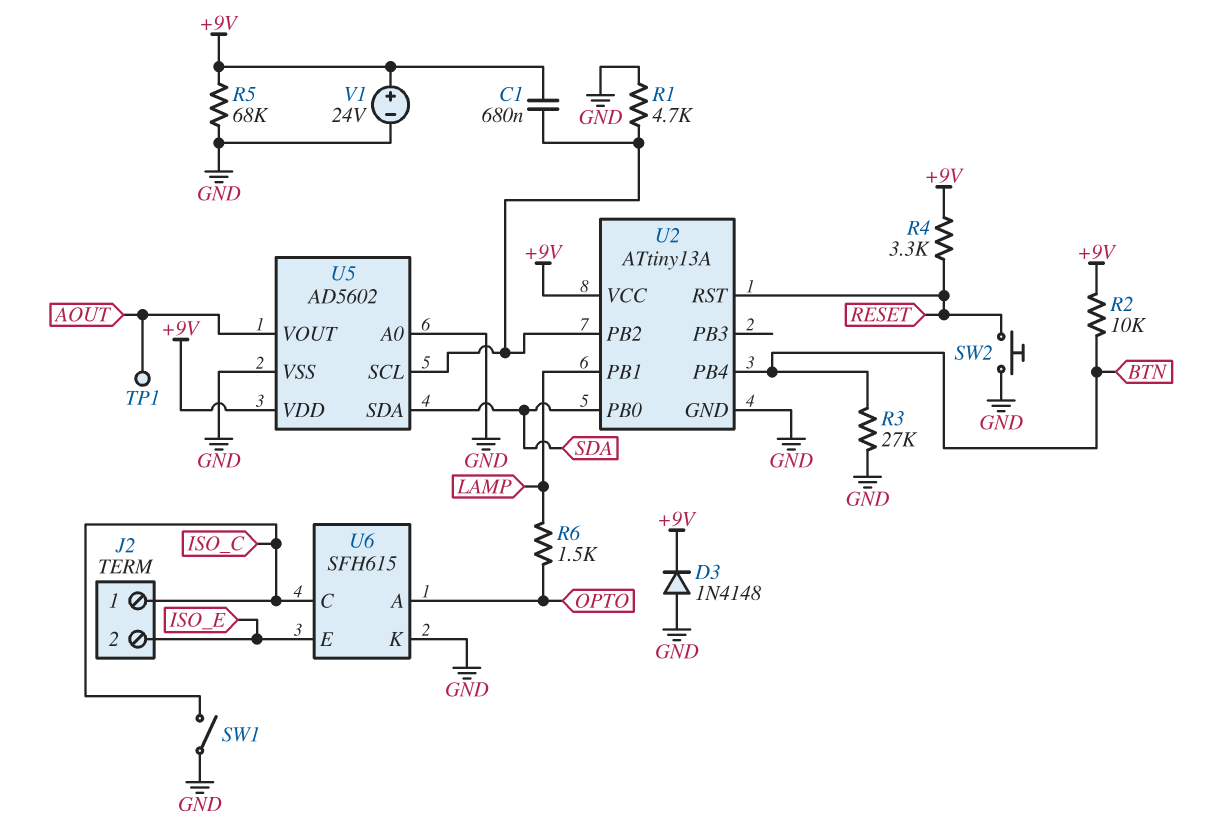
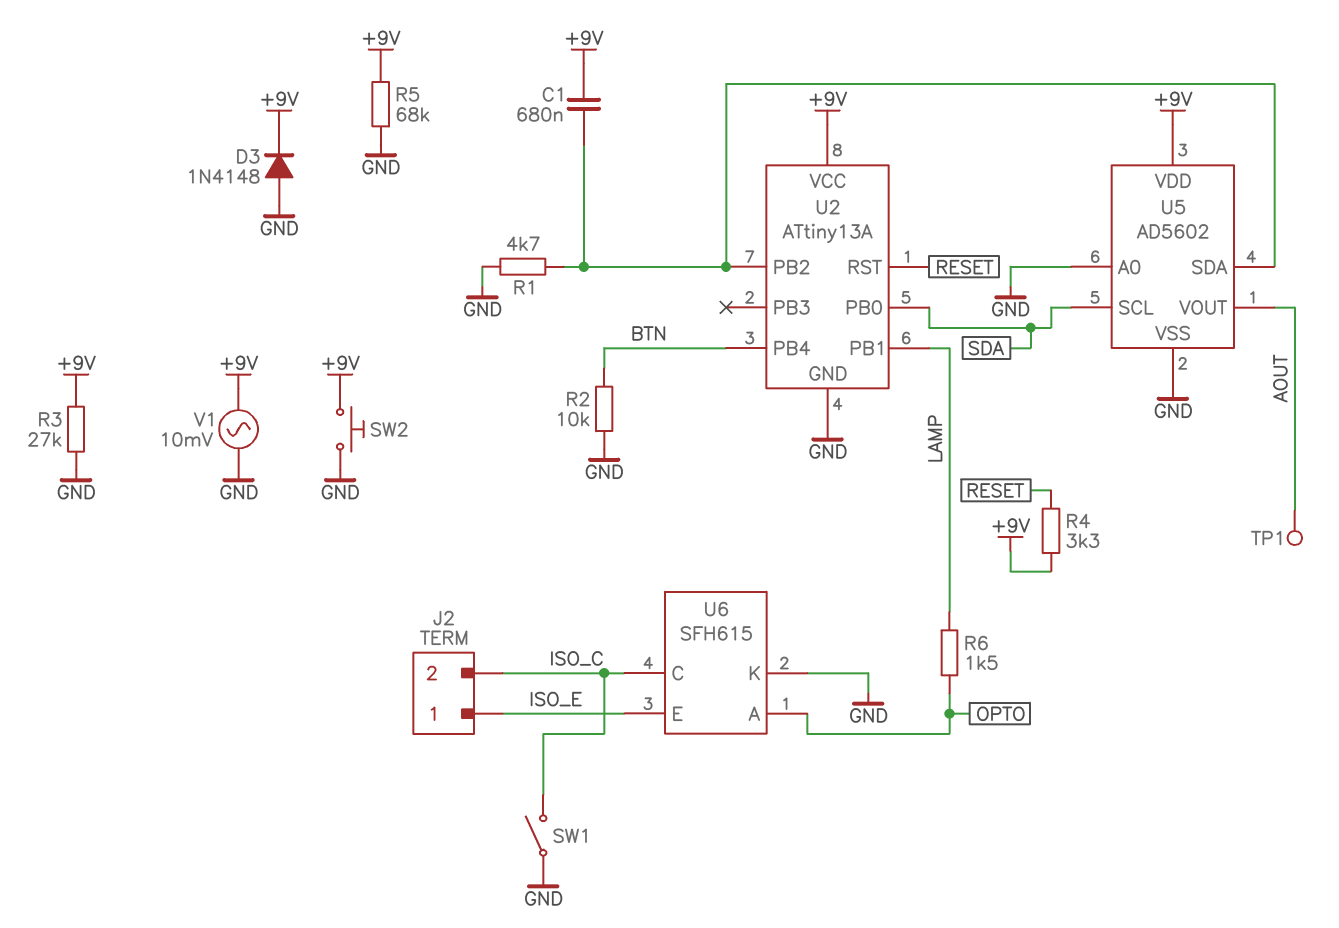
J2 pin 1: ISO_C -> ISO_E
J2 pin 2: ISO_E -> ISO_C
R2: 10k (+9V, BTN) -> 10k (BTN, GND)
R3: 27k (BTN, GND) -> 27k (+9V, GND)
SW2: button (GND, RESET) -> button (+9V, GND)
U5 pin SCL: U2/PB2 -> SDA
U5 pin SDA: SDA -> U2/PB2
V1: 24V (plus +9V, minus GND) -> AC 10mV (+9V, GND)

